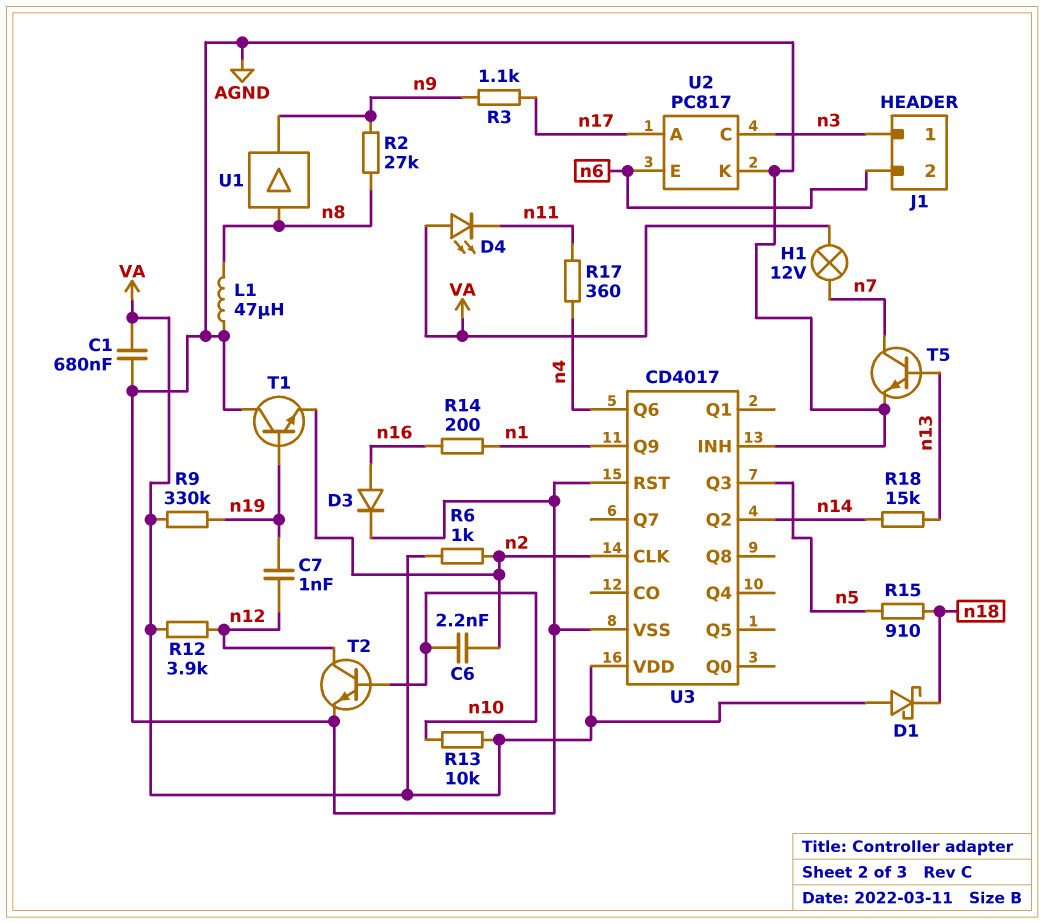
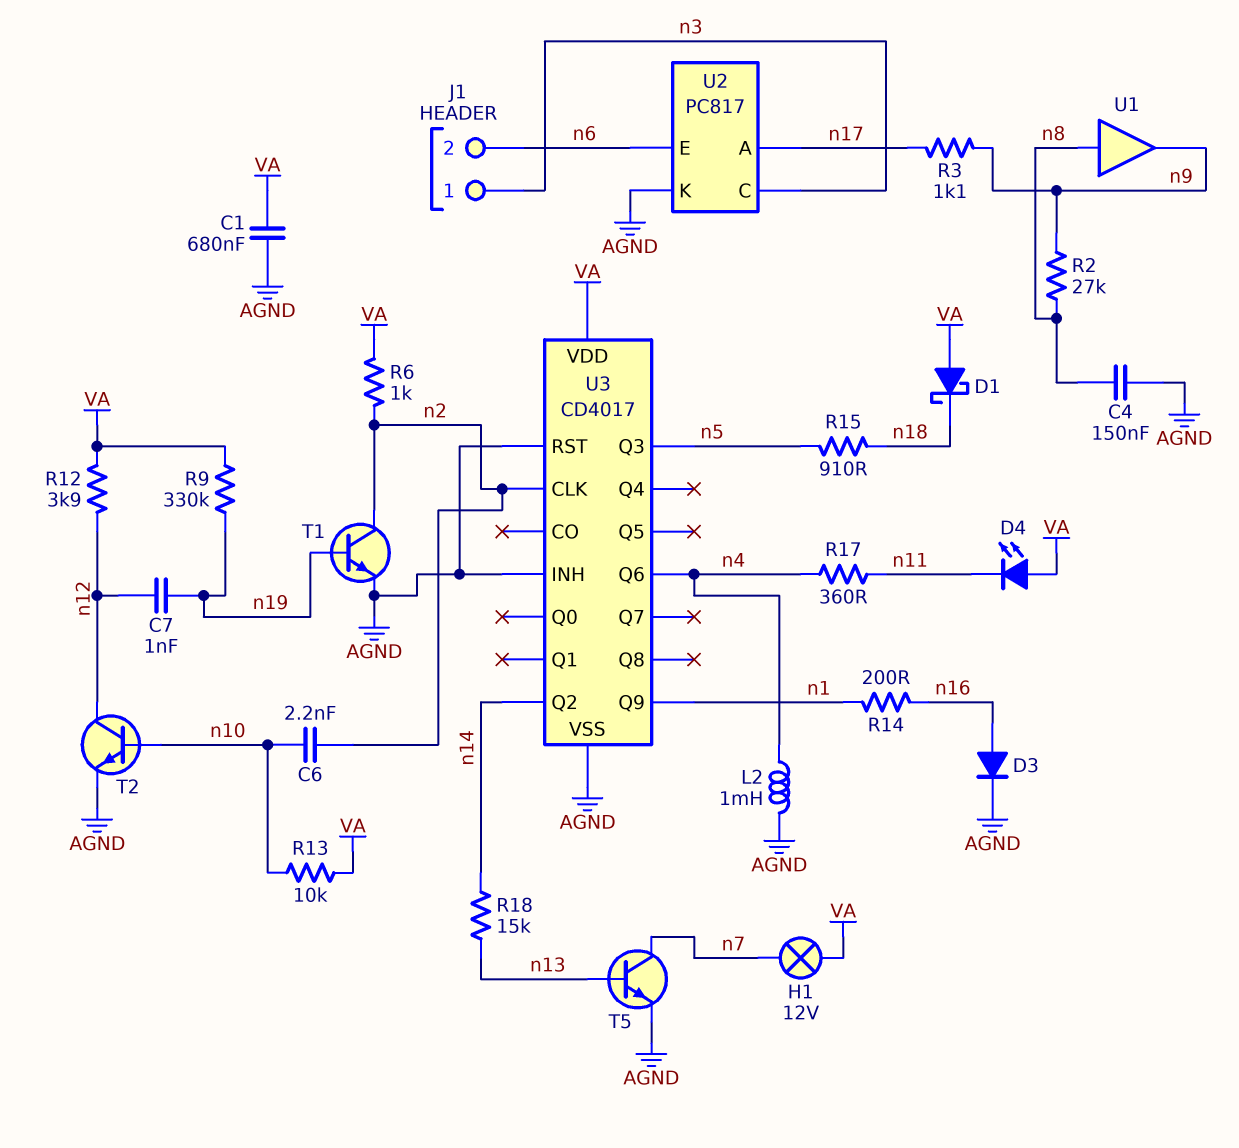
C4: none -> 150nF (AGND, n8)
L1: 47uH (AGND, n8) -> none
L2: none -> 1mH (AGND, n4)
T1: NPN (B n19, C AGND, E n2) -> NPN (B n19, C n2, E AGND)

